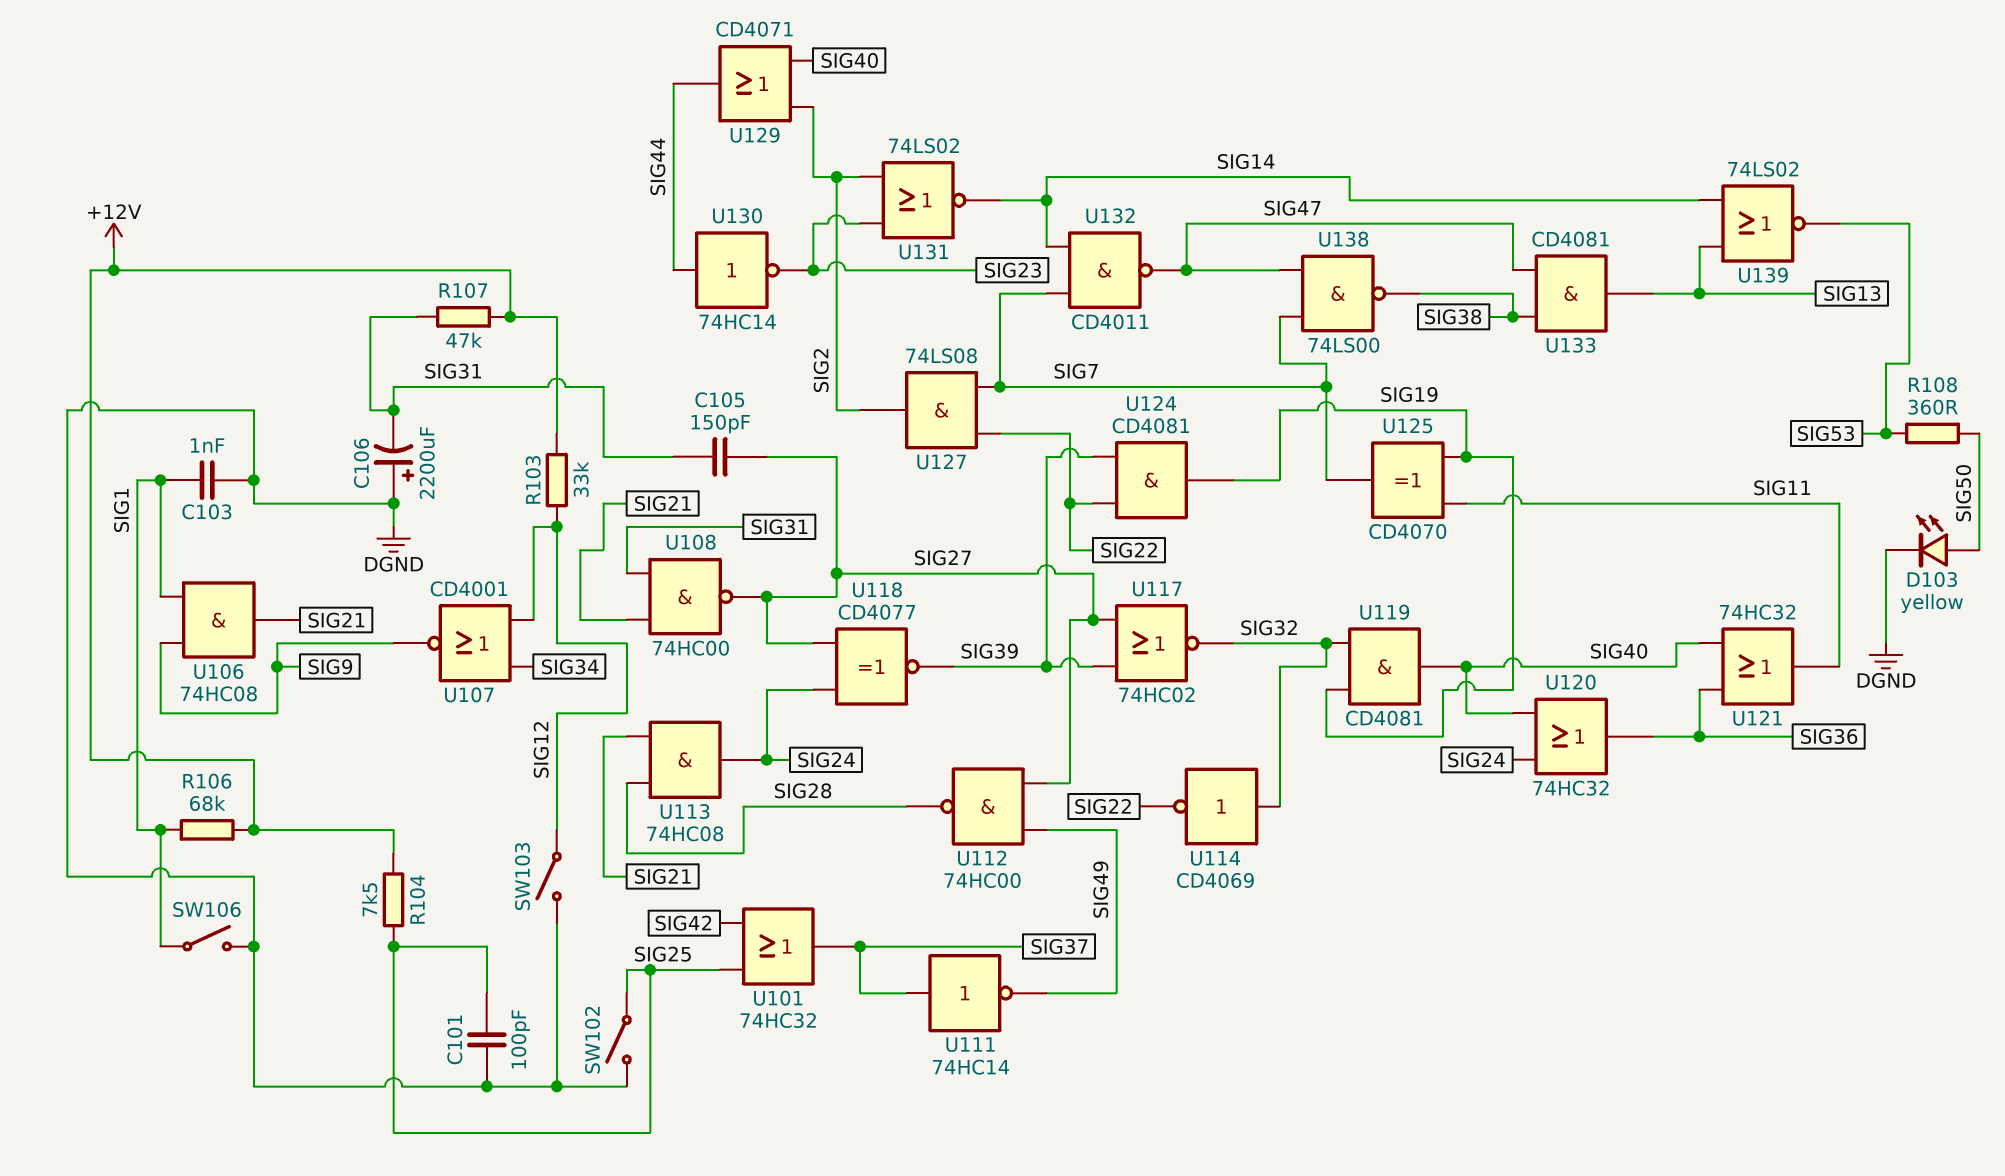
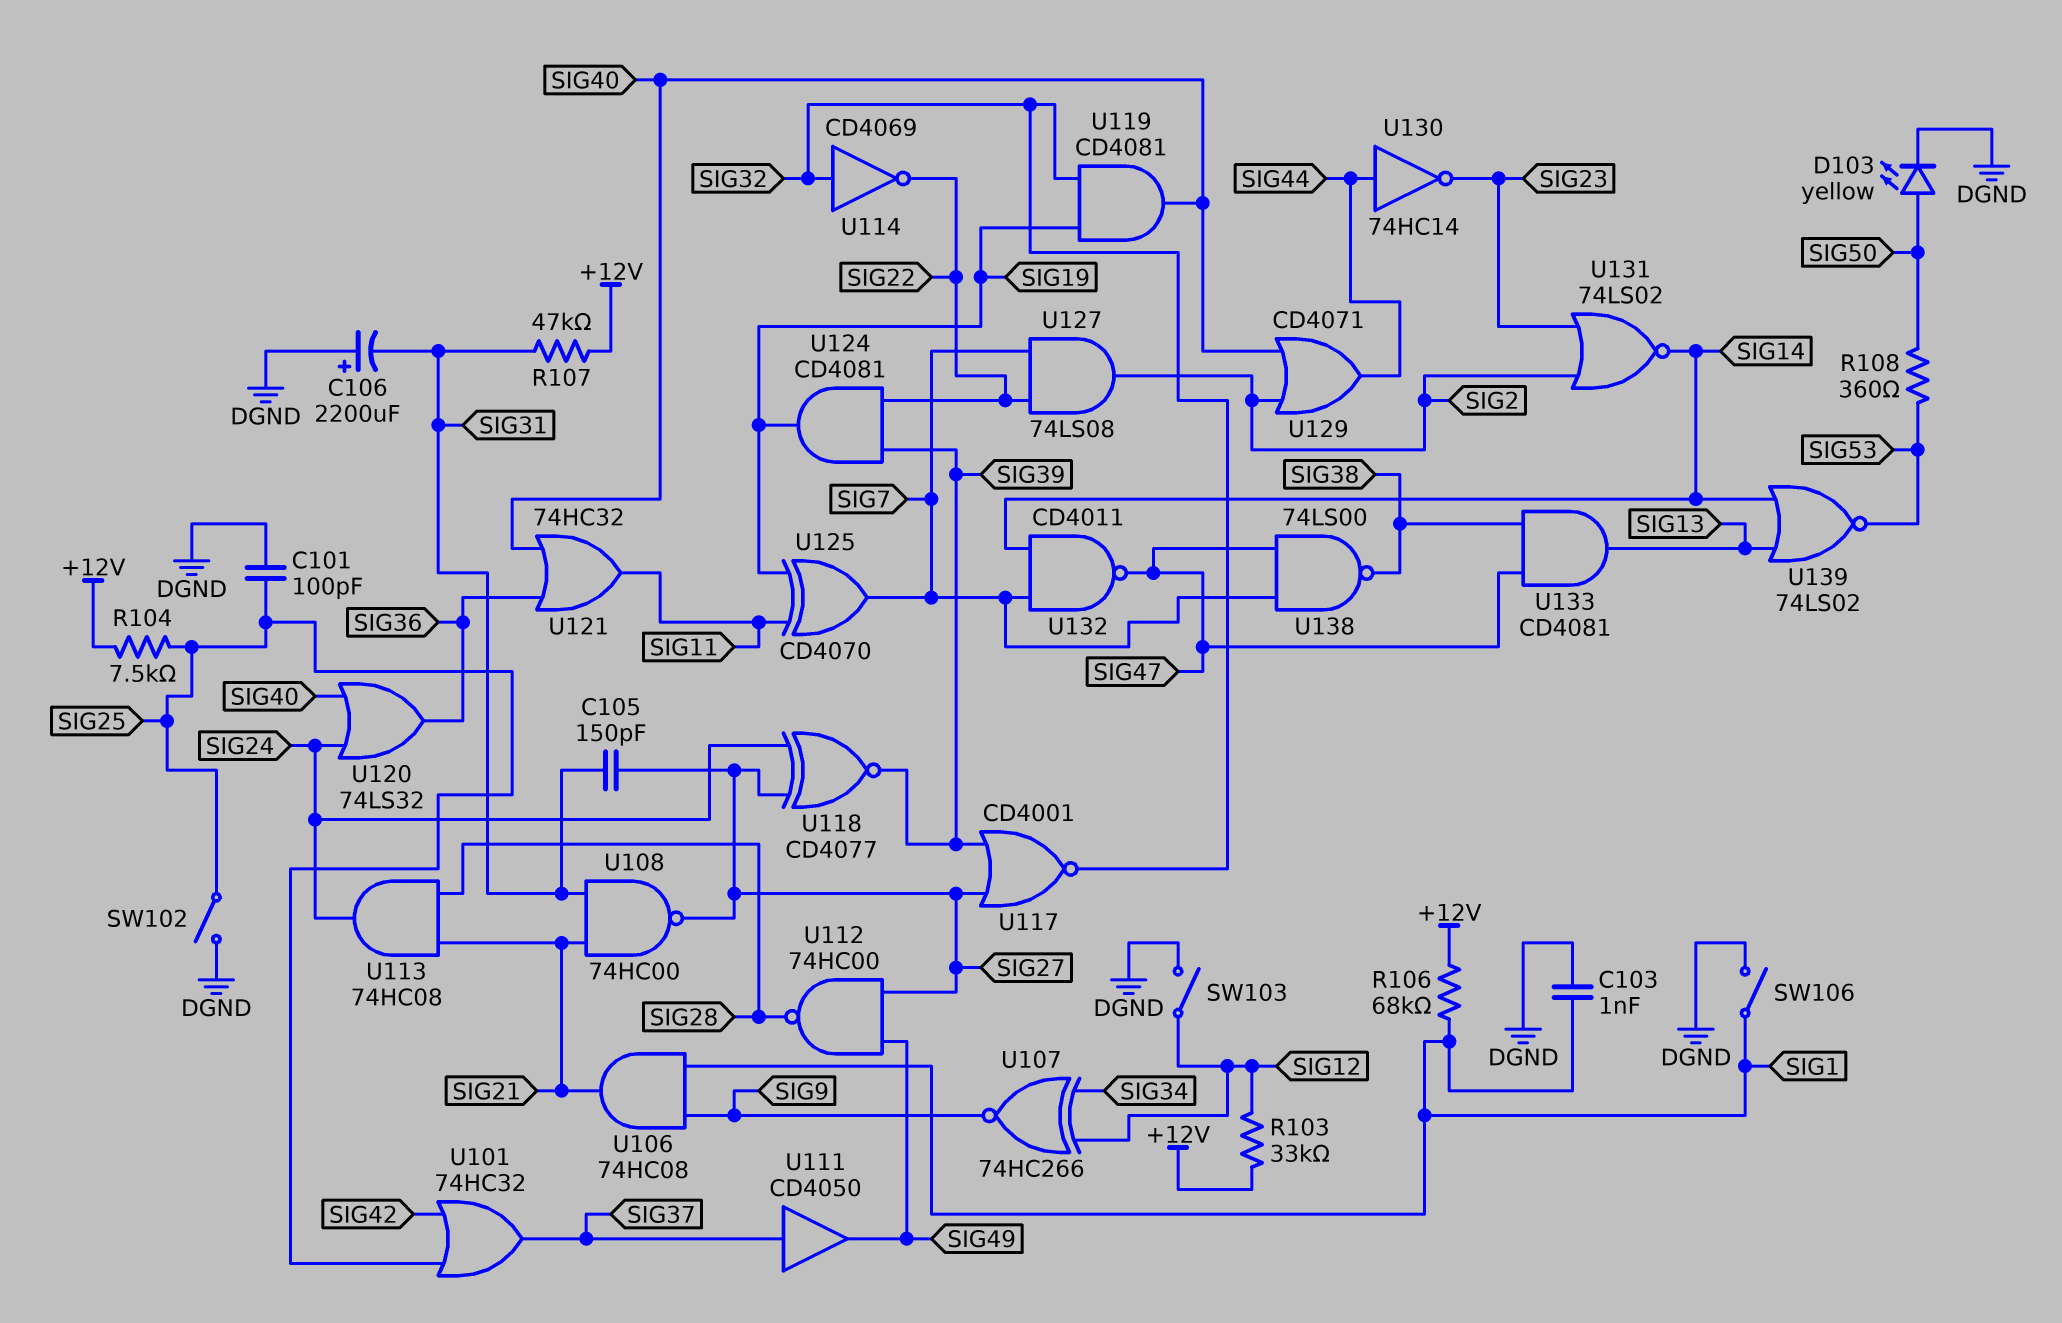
U107: NOR CD4001 (in SIG12, in SIG34, out SIG9) -> XNOR 74HC266 (in SIG12, in SIG34, out SIG9)
U111: NOT 74HC14 (in SIG37, out SIG49) -> buffer CD4050 (in SIG37, out SIG49)
U117: NOR 74HC02 (in SIG27, in SIG39, out SIG32) -> NOR CD4001 (in SIG27, in SIG39, out SIG32)
U120: OR 74HC32 (in SIG24, in SIG40, out SIG36) -> OR 74LS32 (in SIG24, in SIG40, out SIG36)

